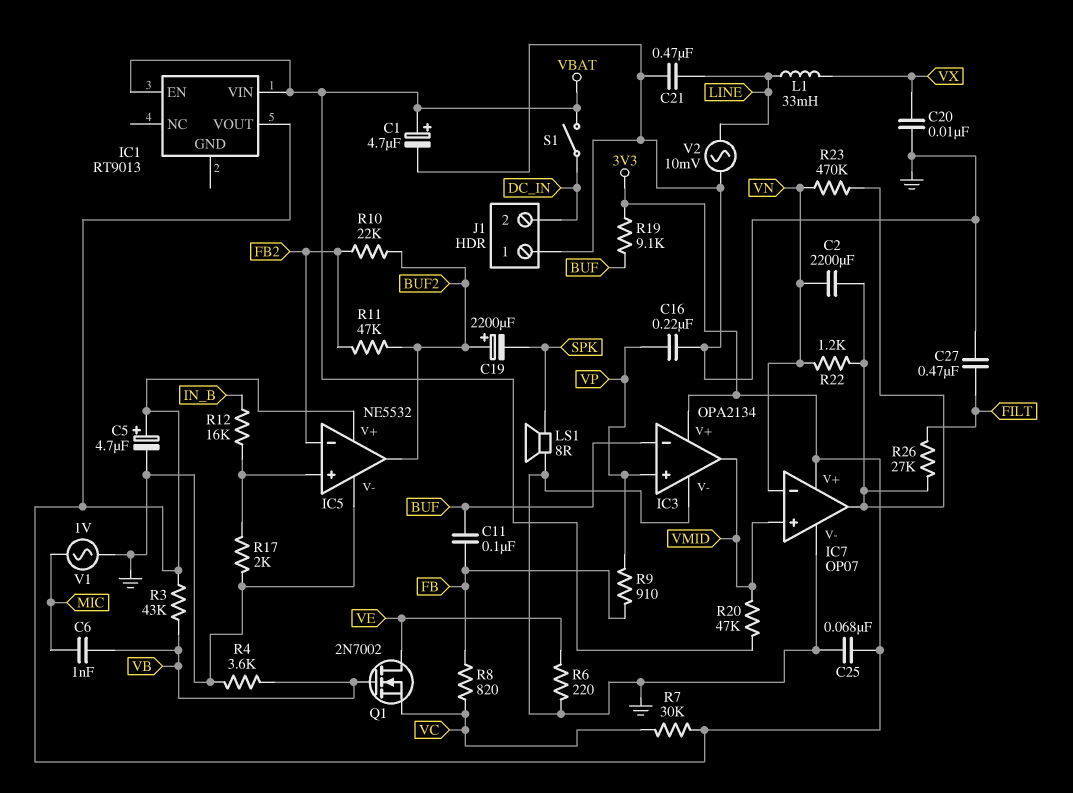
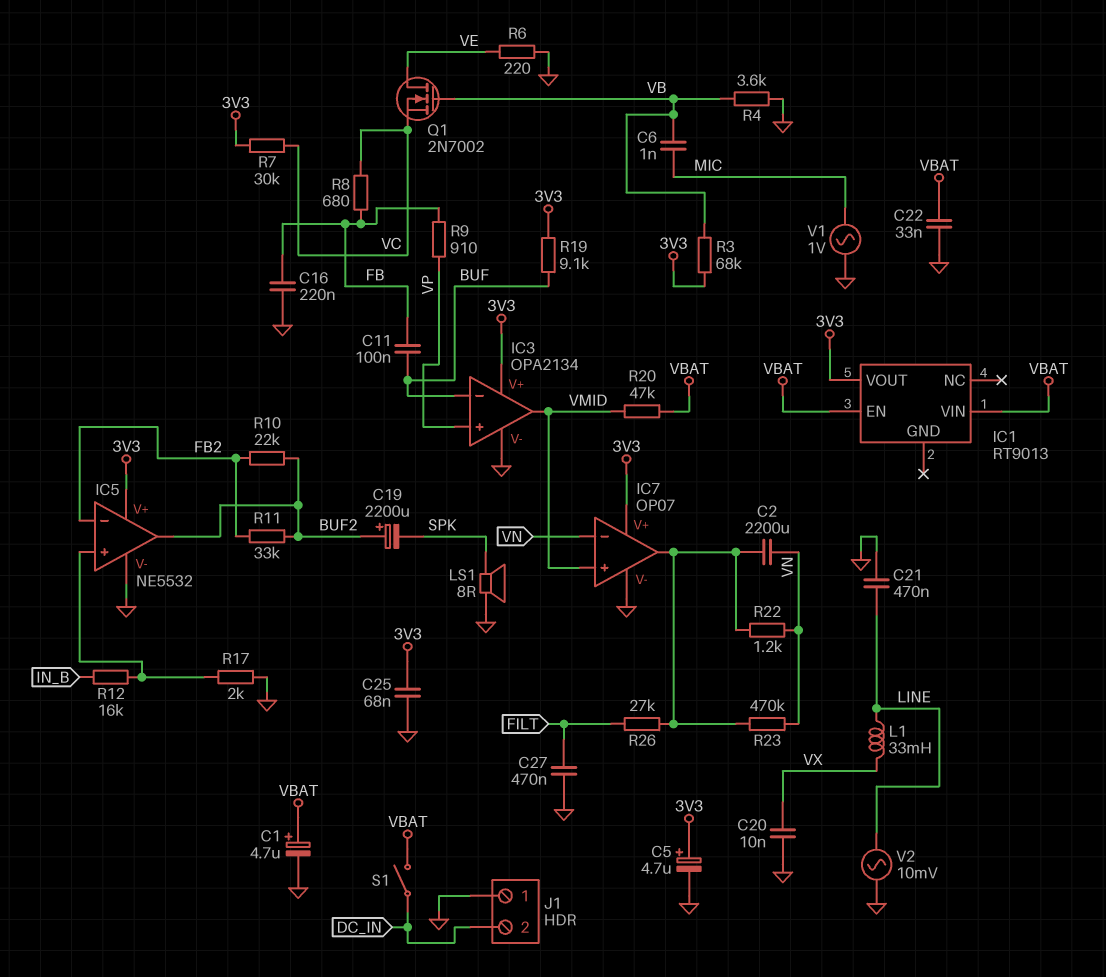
C16: 220nF (GND, VP) -> 220nF (FB, GND)
C22: none -> 33nF (GND, VBAT)
R3: 43k (3V3, VB) -> 68k (3V3, VB)
R8: 820 (FB, VC) -> 680 (FB, VC)
R11: 47k (BUF2, FB2) -> 33k (BUF2, FB2)

